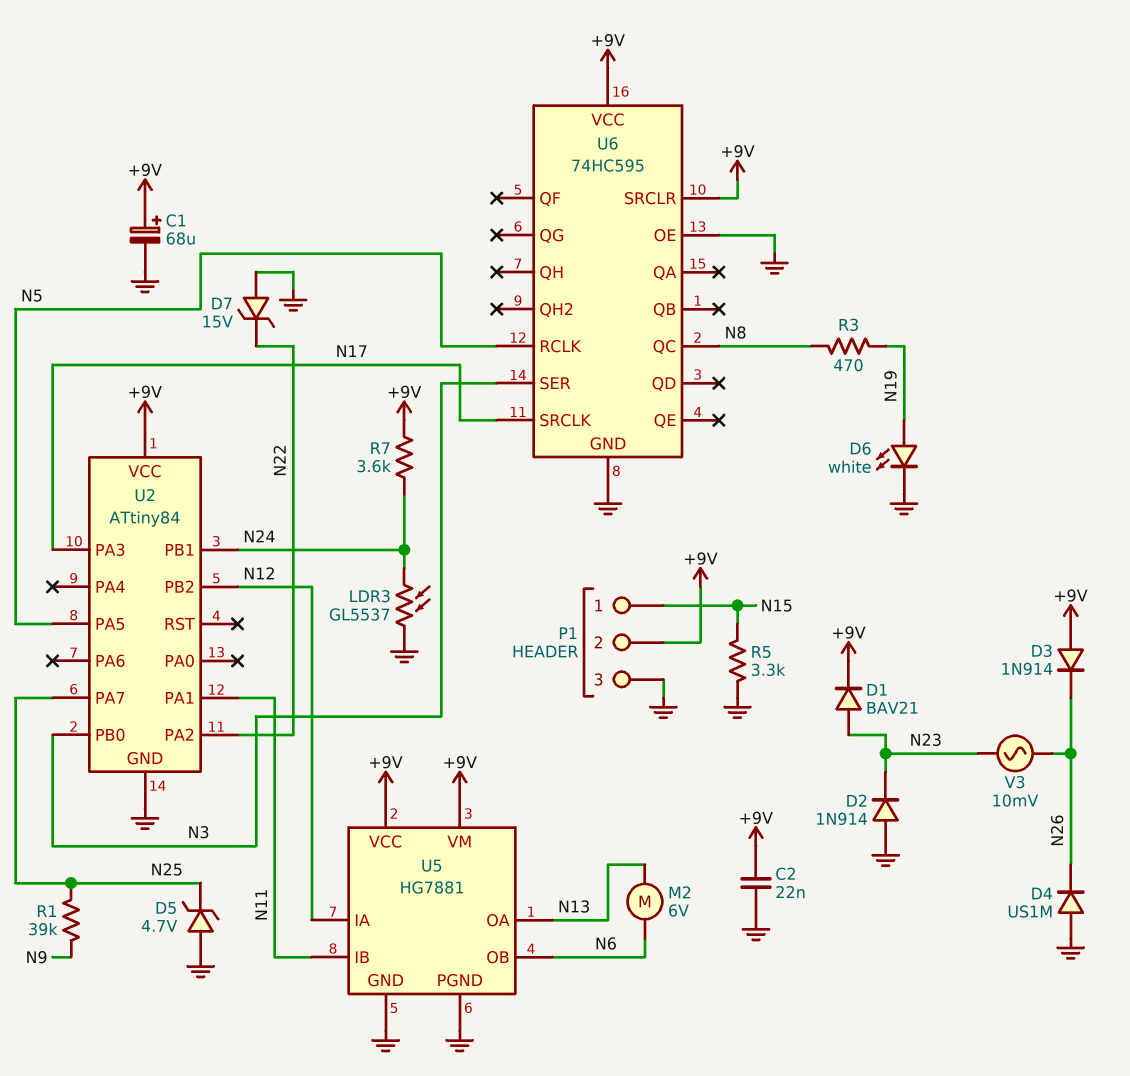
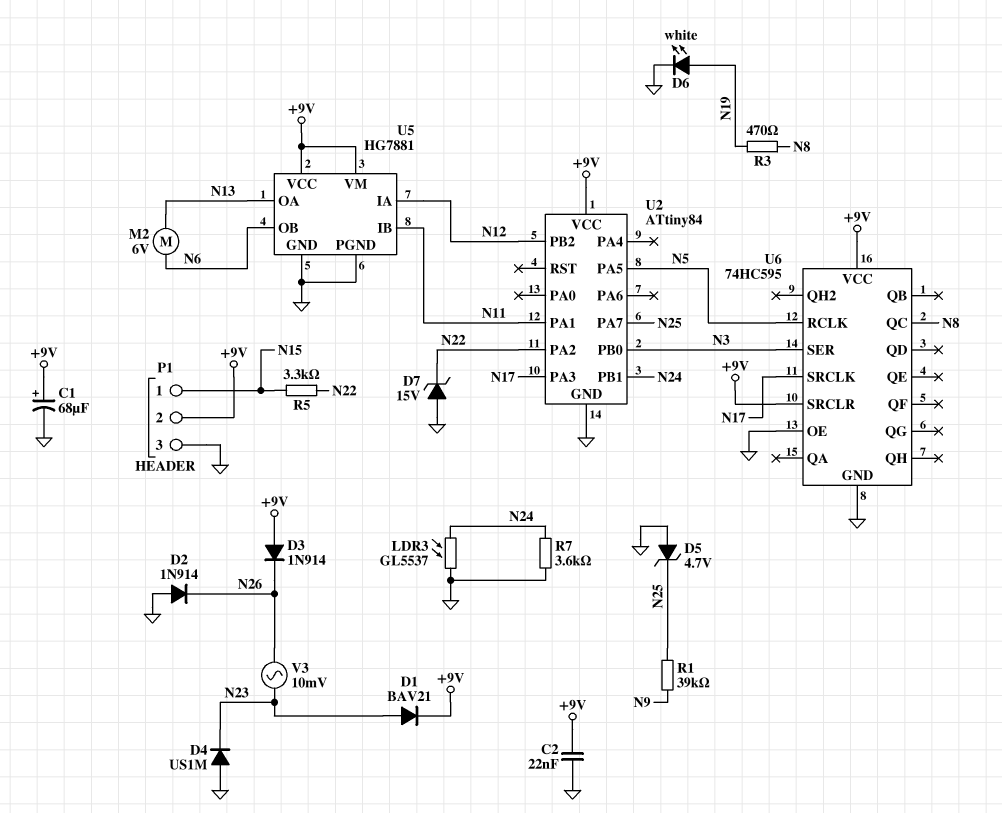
D2: diode 1N914 (A GND, K N23) -> diode 1N914 (A GND, K N26)
D4: diode US1M (A GND, K N26) -> diode US1M (A GND, K N23)
R5: 3.3k (GND, N15) -> 3.3k (N15, N22)
R7: 3.6k (+9V, N24) -> 3.6k (GND, N24)

